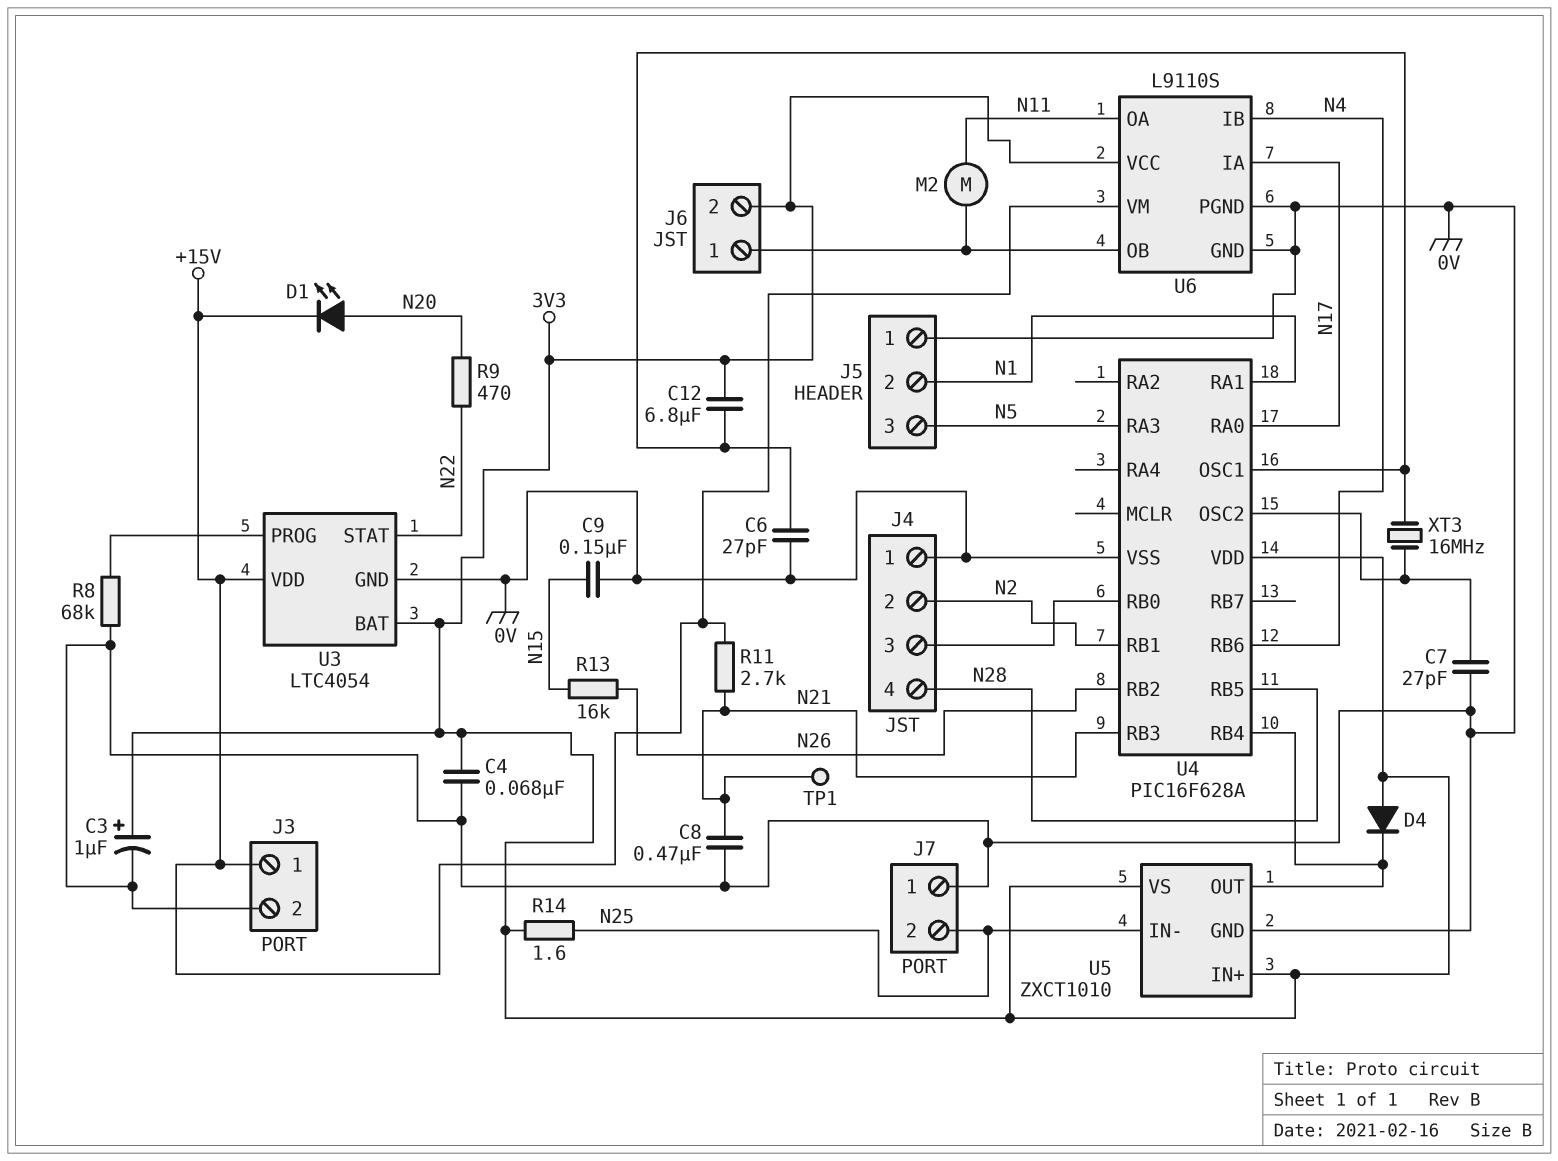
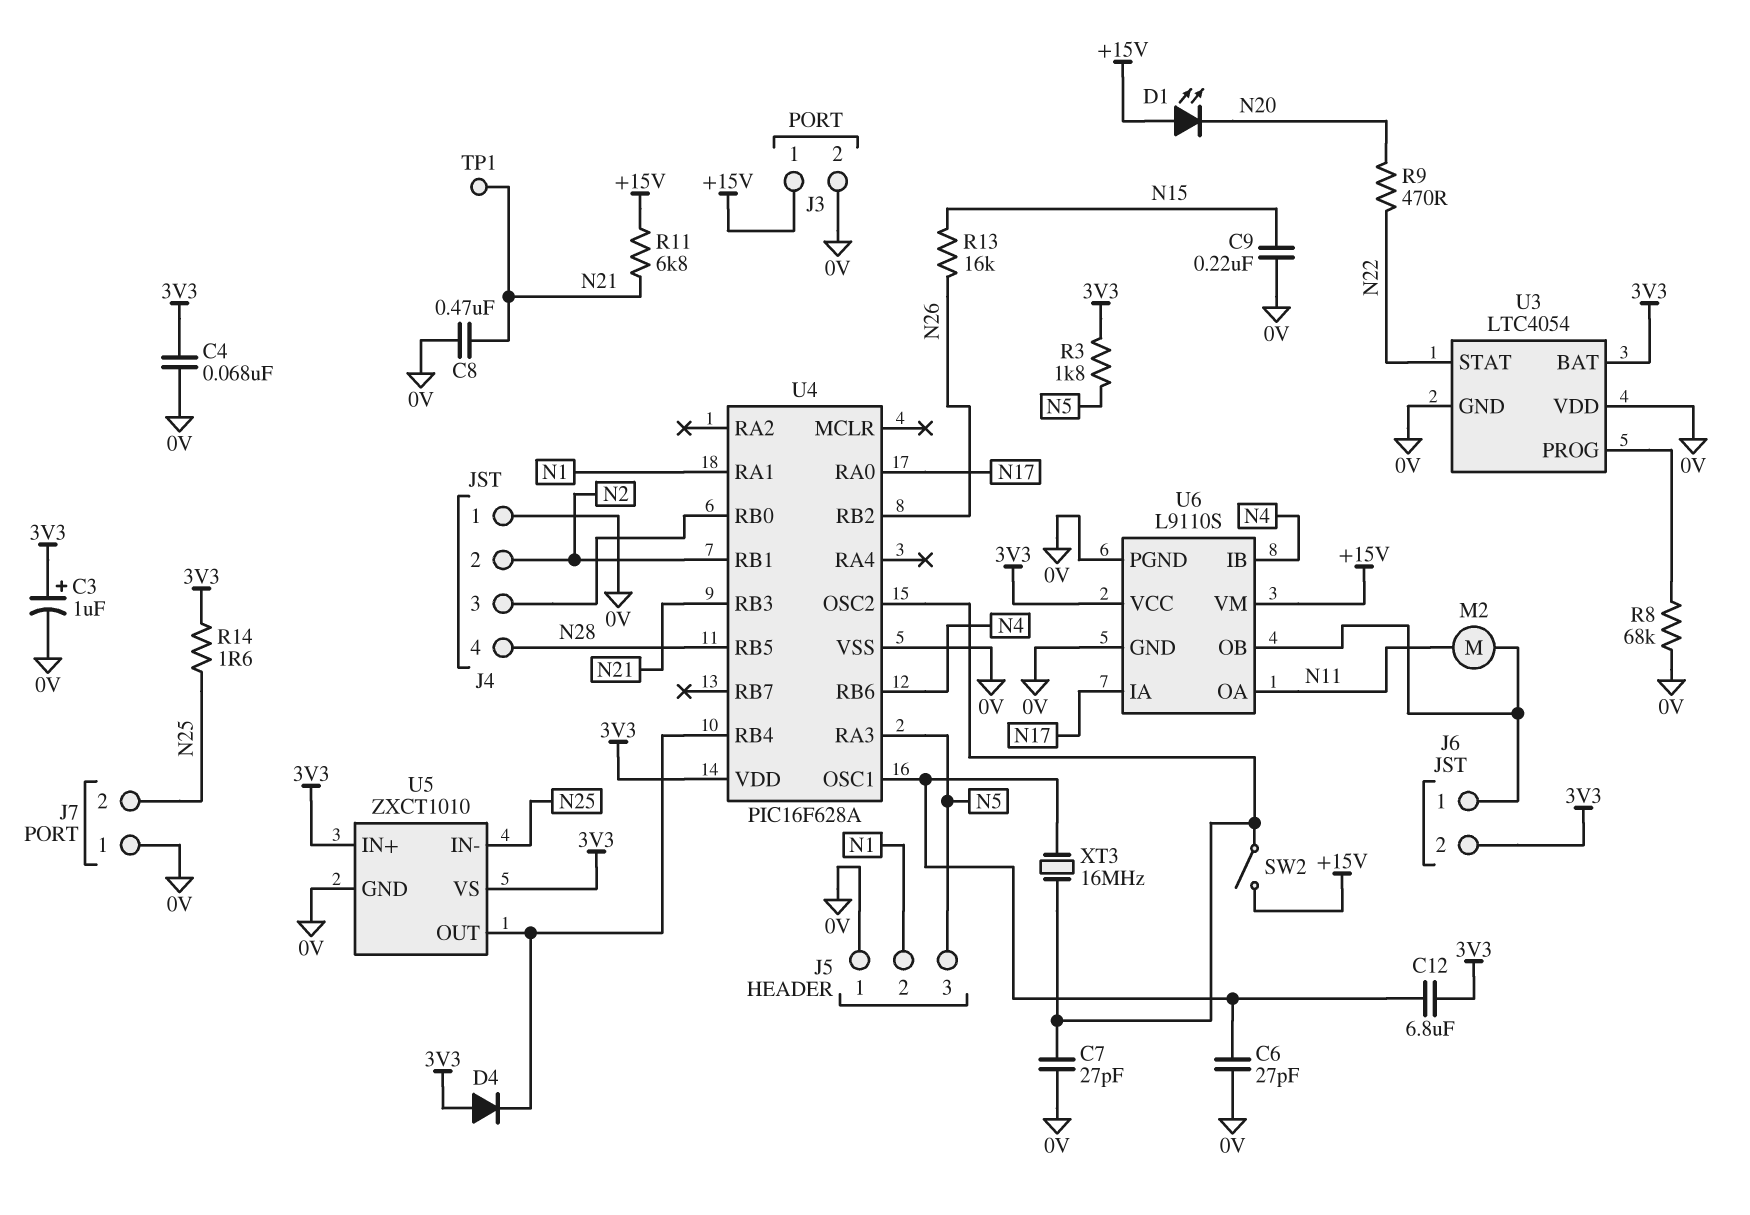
C9: 150nF (0V, N15) -> 220nF (0V, N15)
D1: LED (A N20, K +15V) -> LED (A +15V, K N20)
R3: none -> 1.8k (3V3, N5)
R11: 2.7k (+15V, N21) -> 6.8k (+15V, N21)
SW2: none -> switch (+15V, U4/OSC2)
U3 pin VDD: +15V -> 0V

